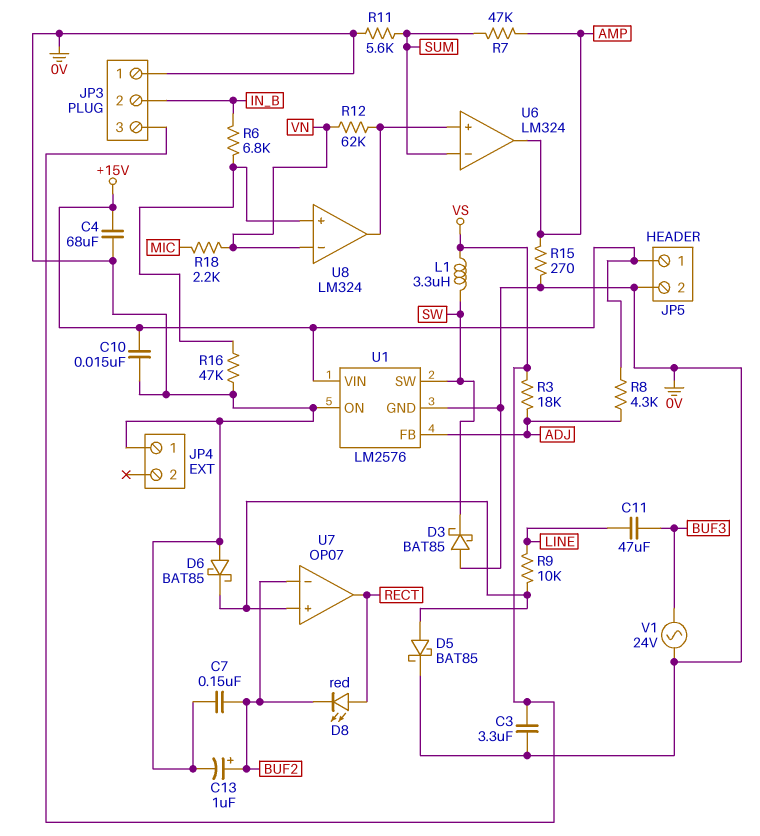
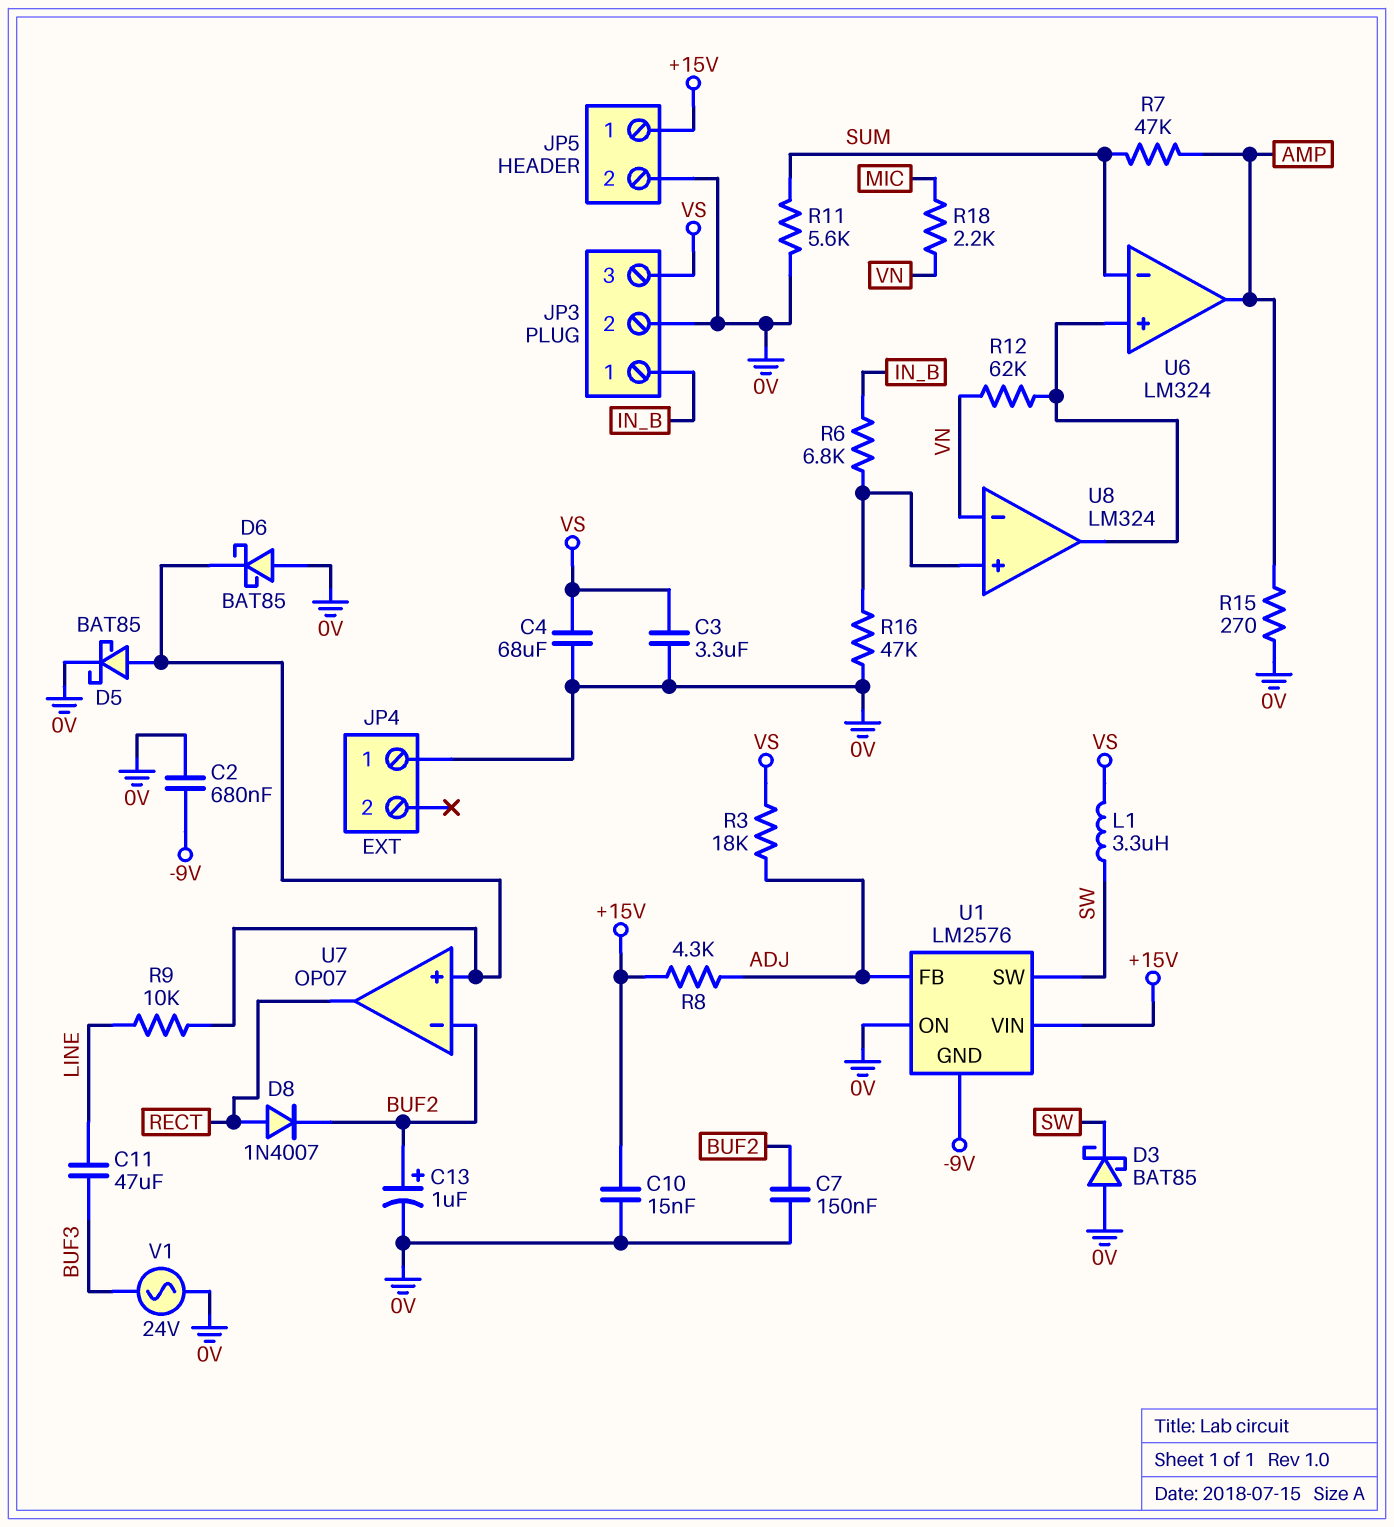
C2: none -> 680nF (-9V, 0V)
C4: 68uF (+15V, 0V) -> 68uF (0V, VS)
D8: LED red (A RECT, K BUF2) -> diode 1N4007 (A RECT, K BUF2)
JP3 pin 1: 0V -> IN_B
JP3 pin 2: IN_B -> 0V
U1 pin GND: 0V -> -9V

